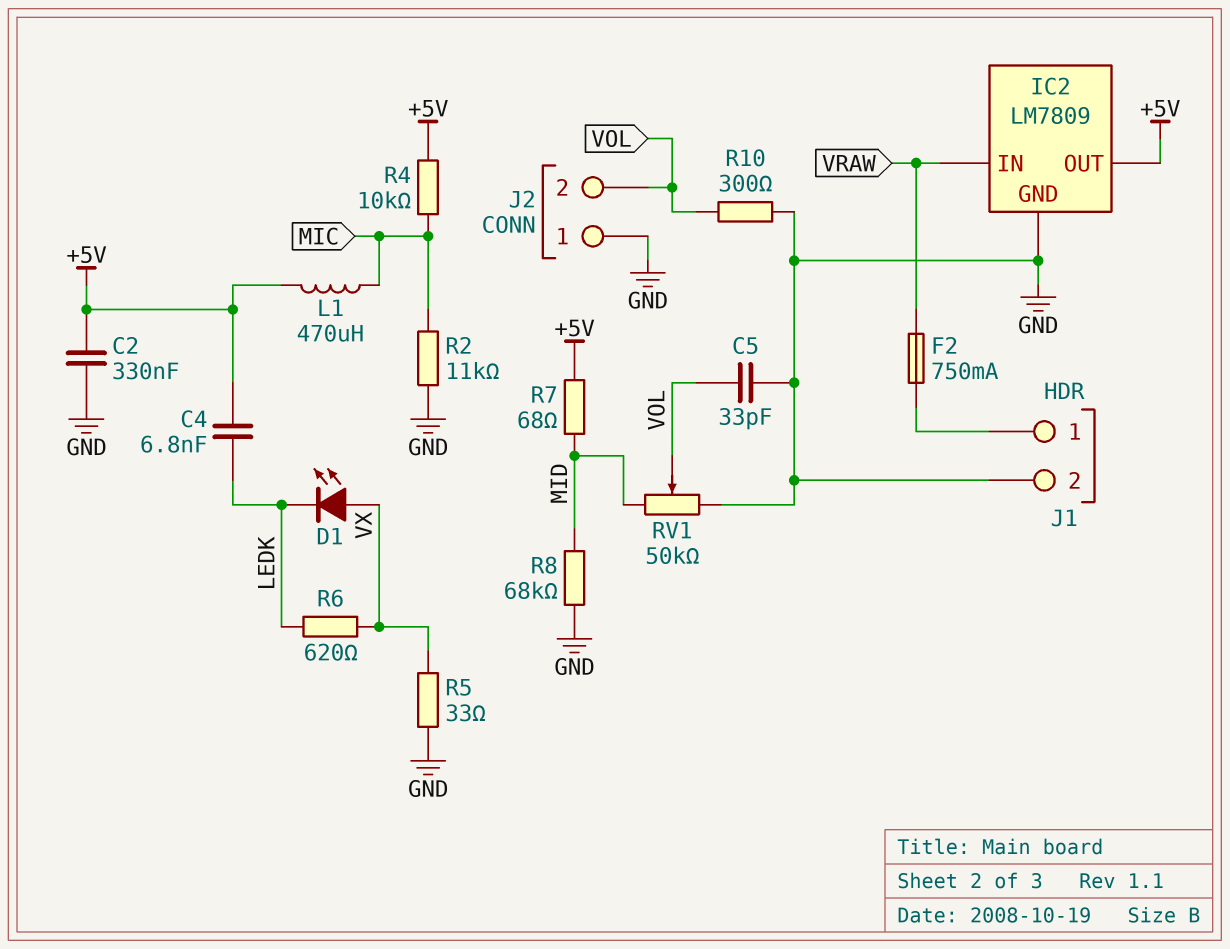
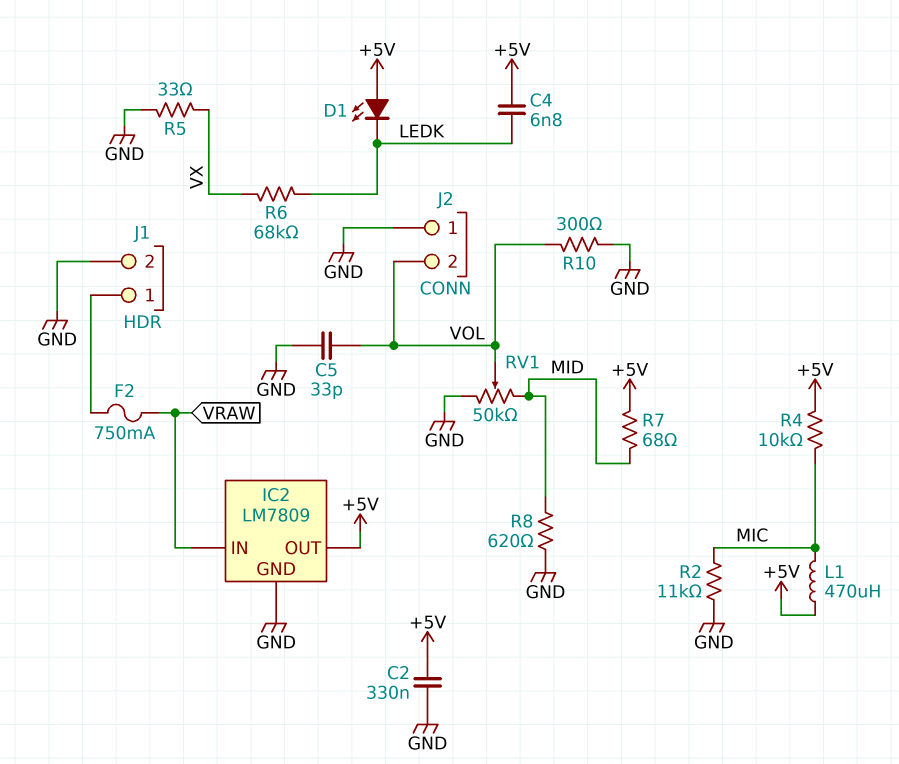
D1: LED (A VX, K LEDK) -> LED (A +5V, K LEDK)
R6: 620 (LEDK, VX) -> 68k (LEDK, VX)
R8: 68k (GND, MID) -> 620 (GND, MID)

